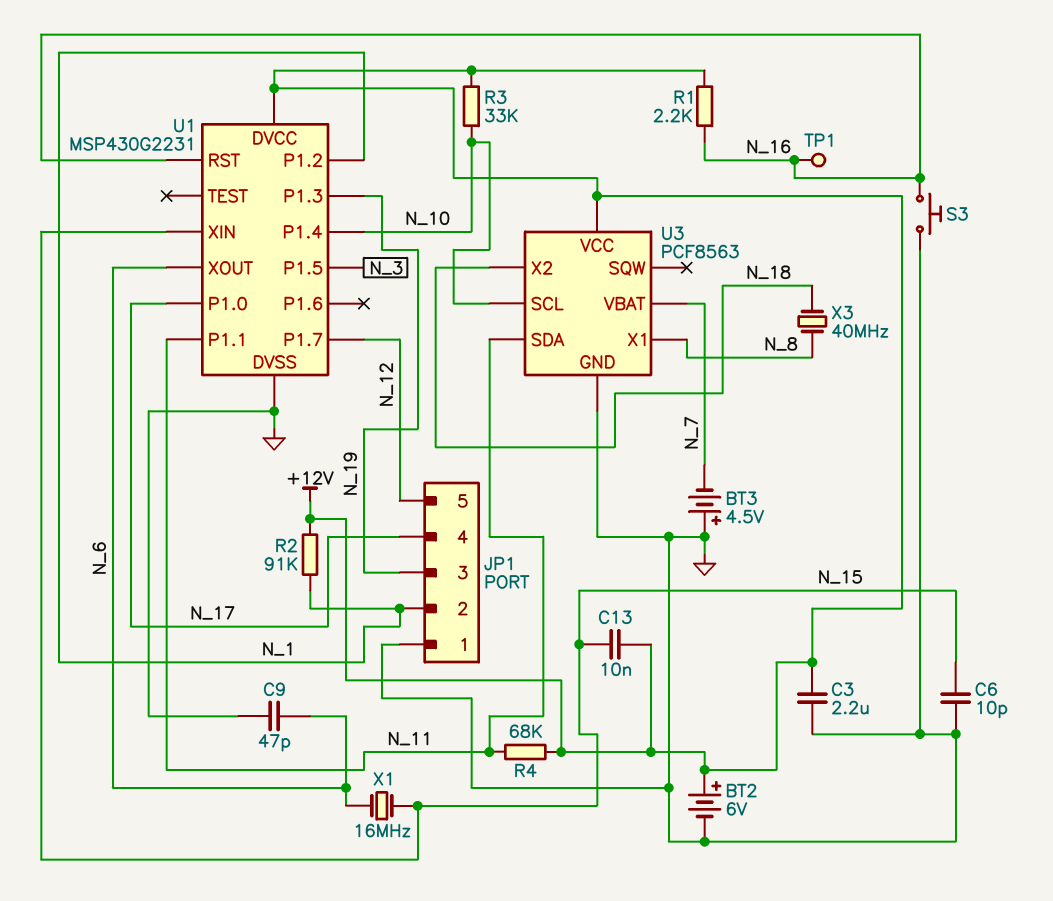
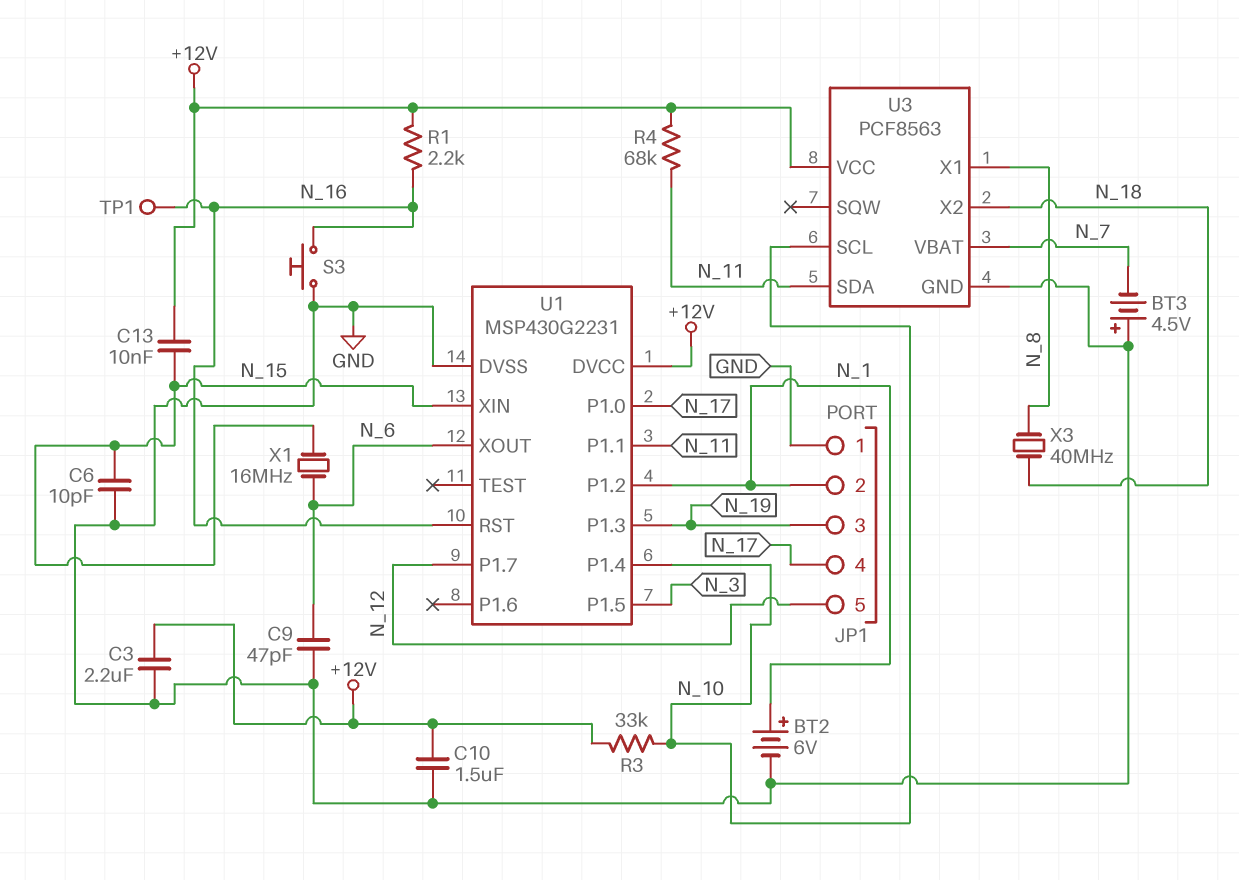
BT2: 6V (plus +12V, minus GND) -> 6V (plus N_1, minus GND)
C10: none -> 1.5uF (+12V, GND)
R2: 91k (+12V, N_1) -> none

